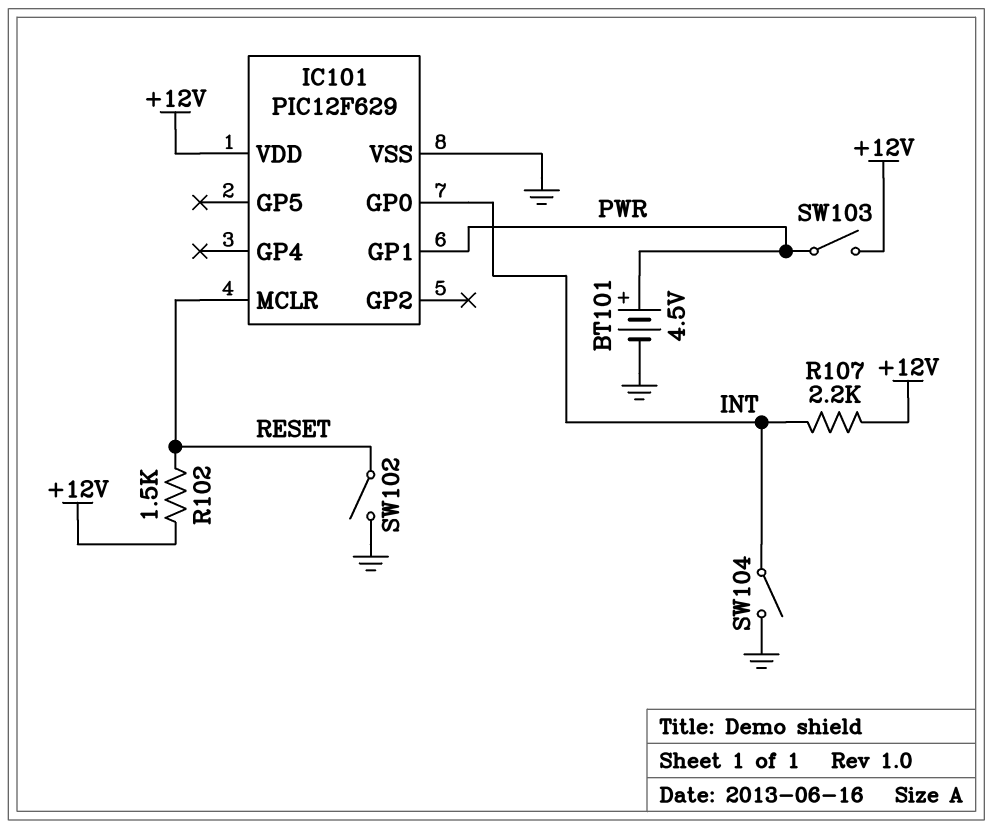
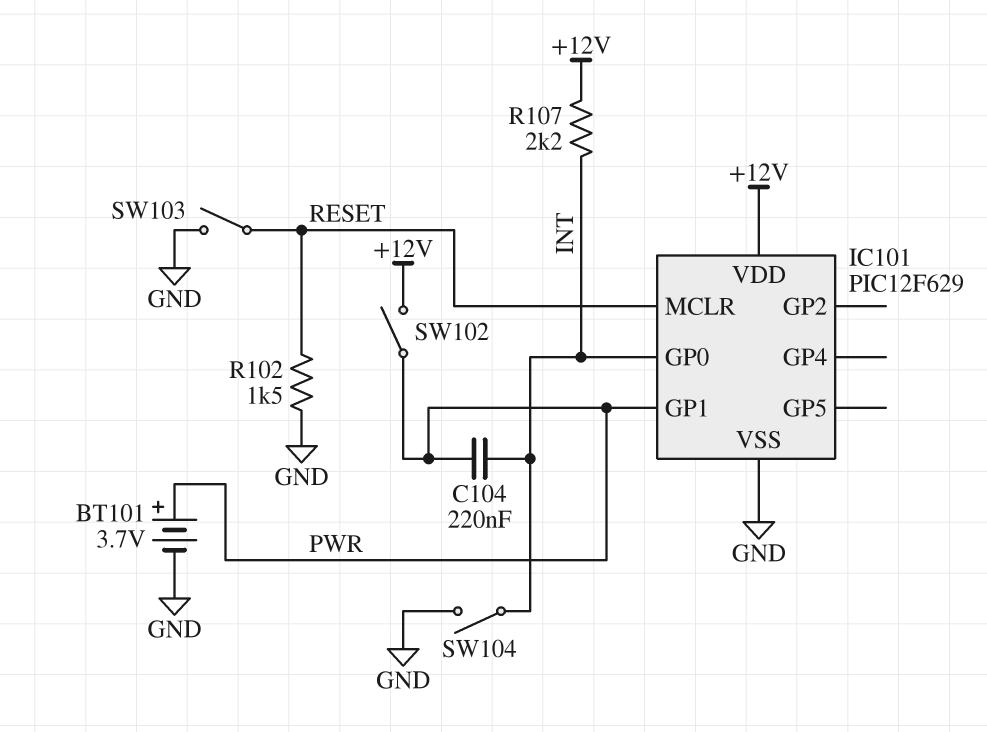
BT101: 4.5V (plus PWR, minus GND) -> 3.7V (plus PWR, minus GND)
C104: none -> 220nF (INT, PWR)
R102: 1.5k (+12V, RESET) -> 1.5k (GND, RESET)
SW102: switch (GND, RESET) -> switch (+12V, PWR)
SW103: switch (+12V, PWR) -> switch (GND, RESET)

